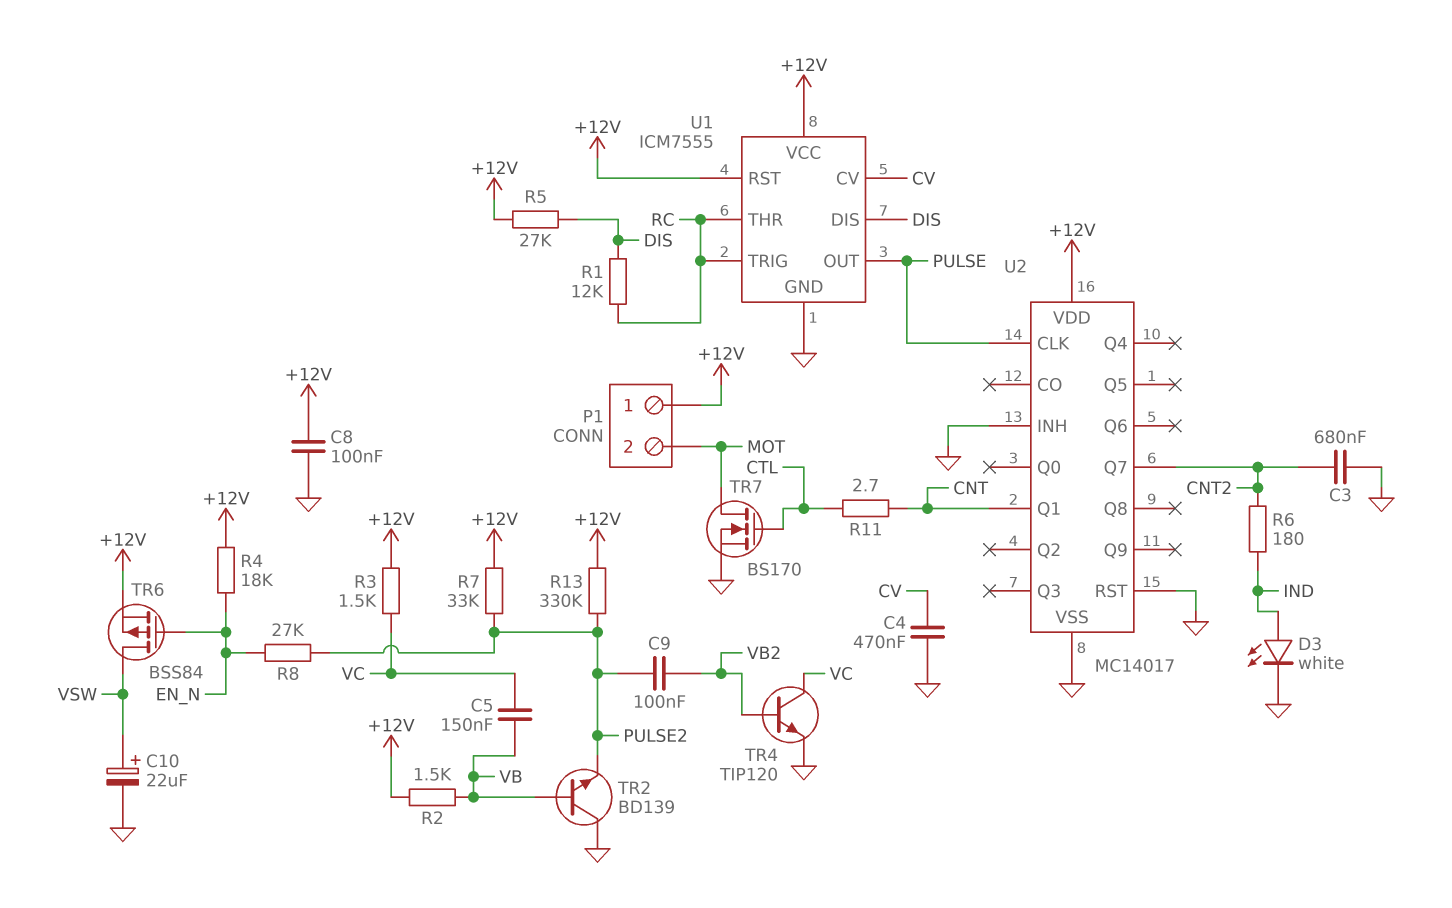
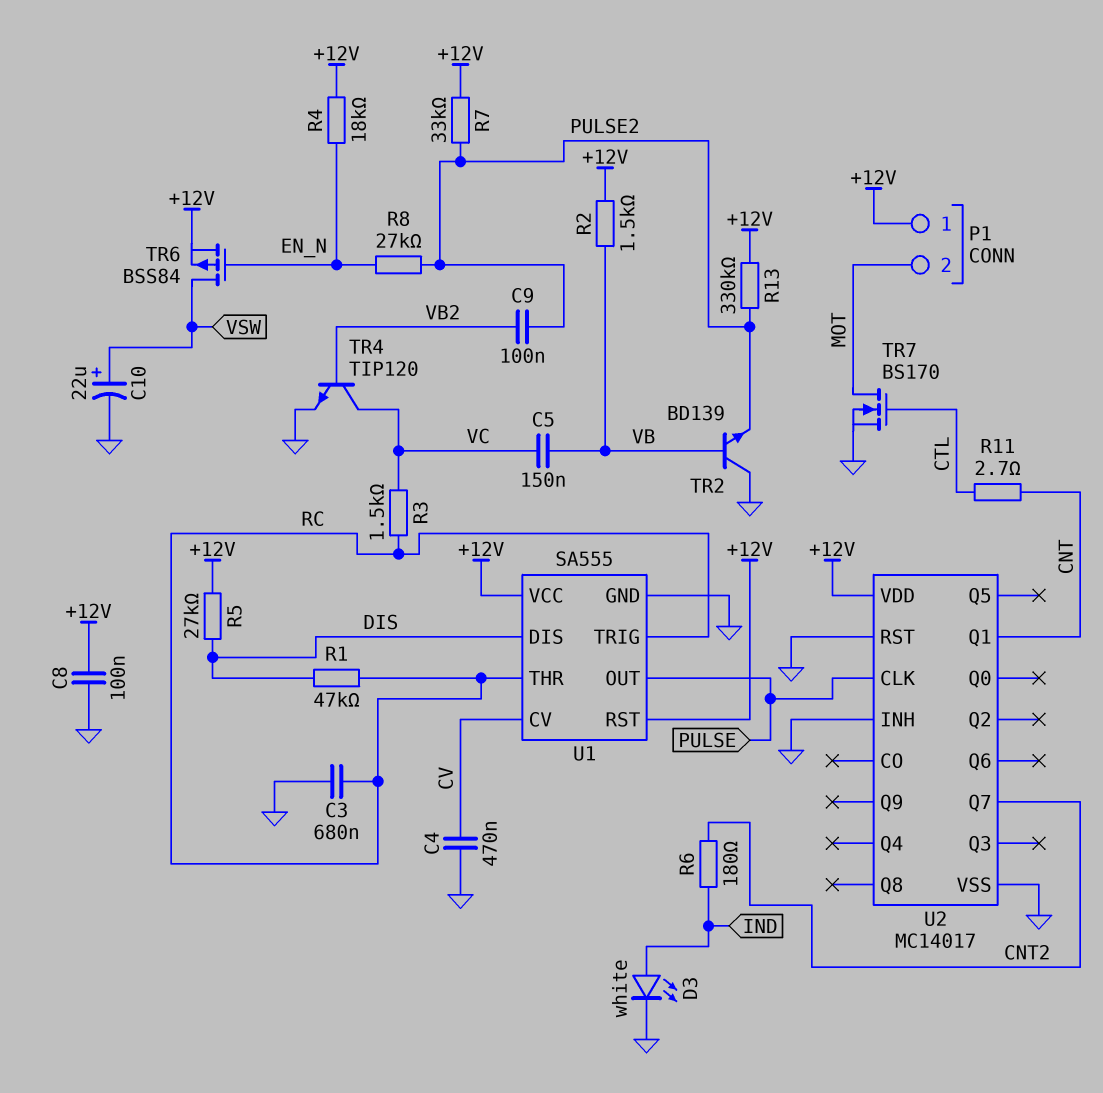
C3: 680nF (CNT2, GND) -> 680nF (GND, RC)
R1: 12k (DIS, RC) -> 47k (DIS, RC)
R3: 1.5k (+12V, VC) -> 1.5k (RC, VC)
U1: ICM7555 -> SA555

